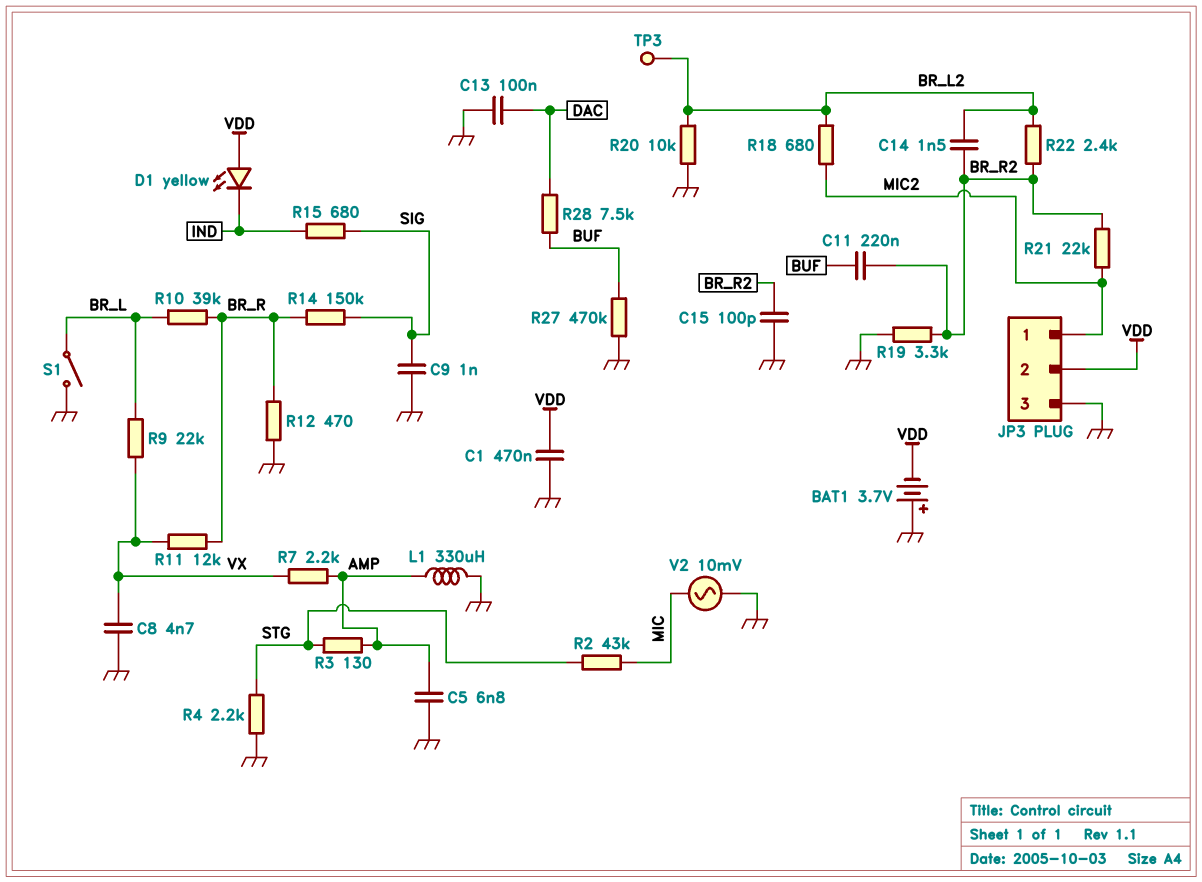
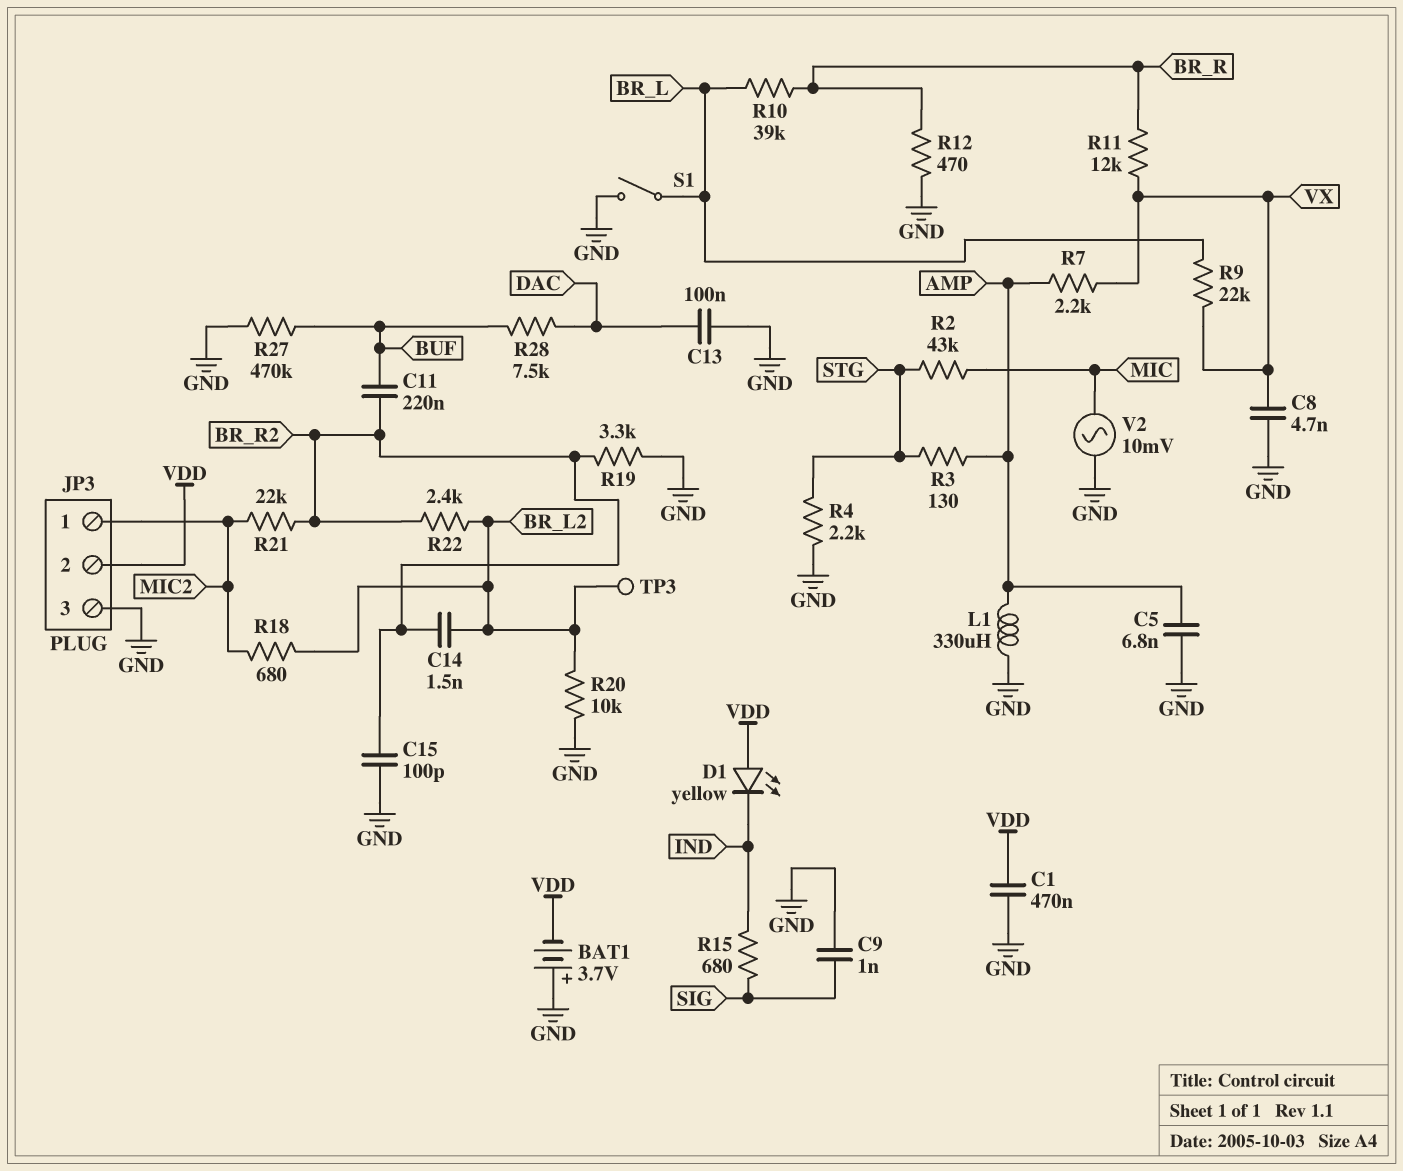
R14: 150k (BR_R, SIG) -> none

